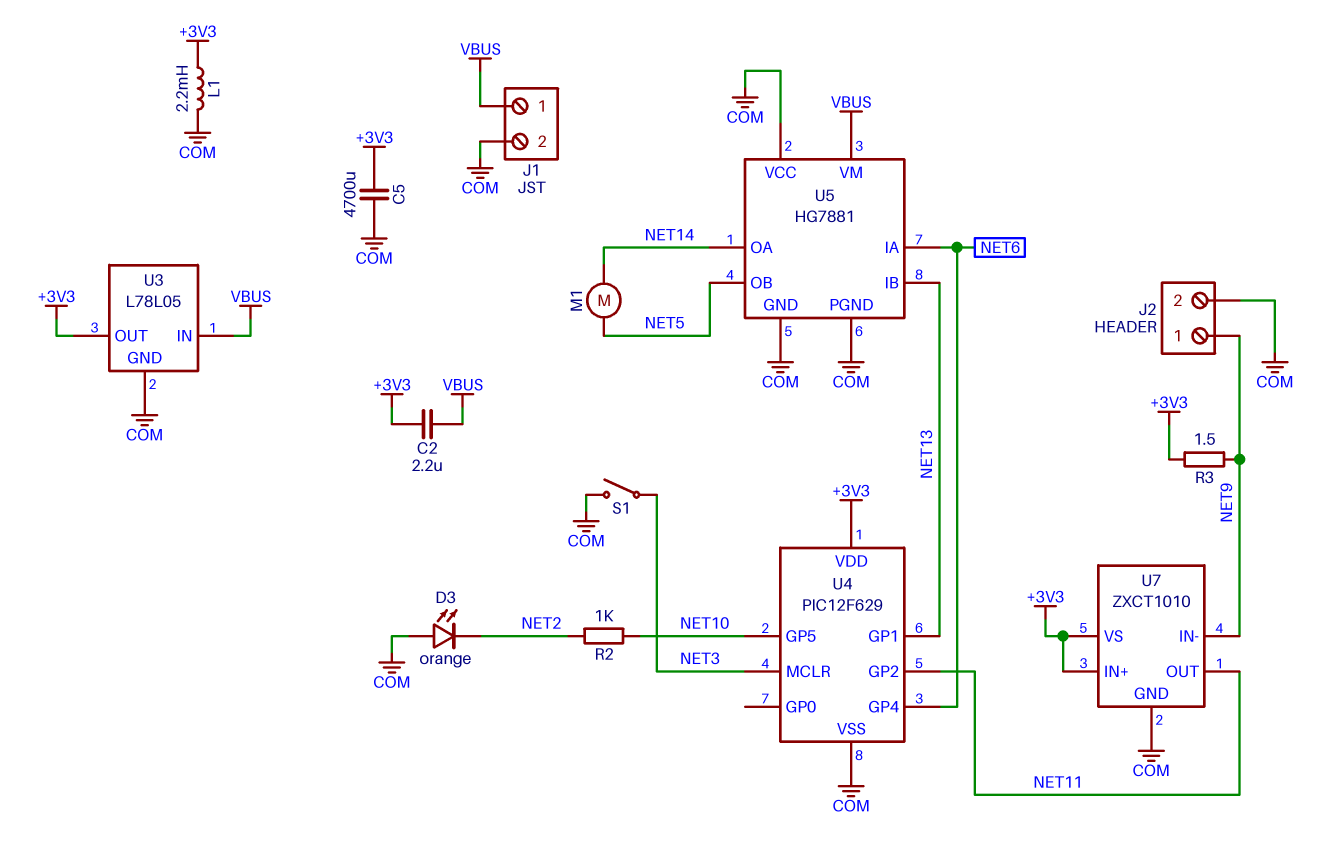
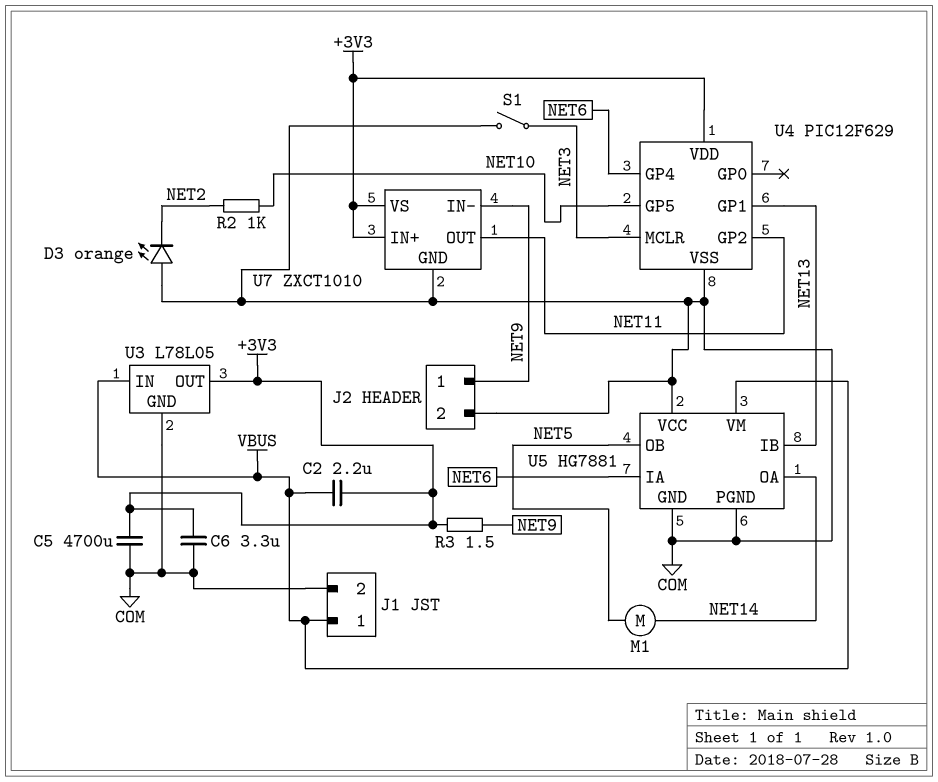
C6: none -> 3.3uF (+3V3, COM)
L1: 2.2mH (+3V3, COM) -> none

